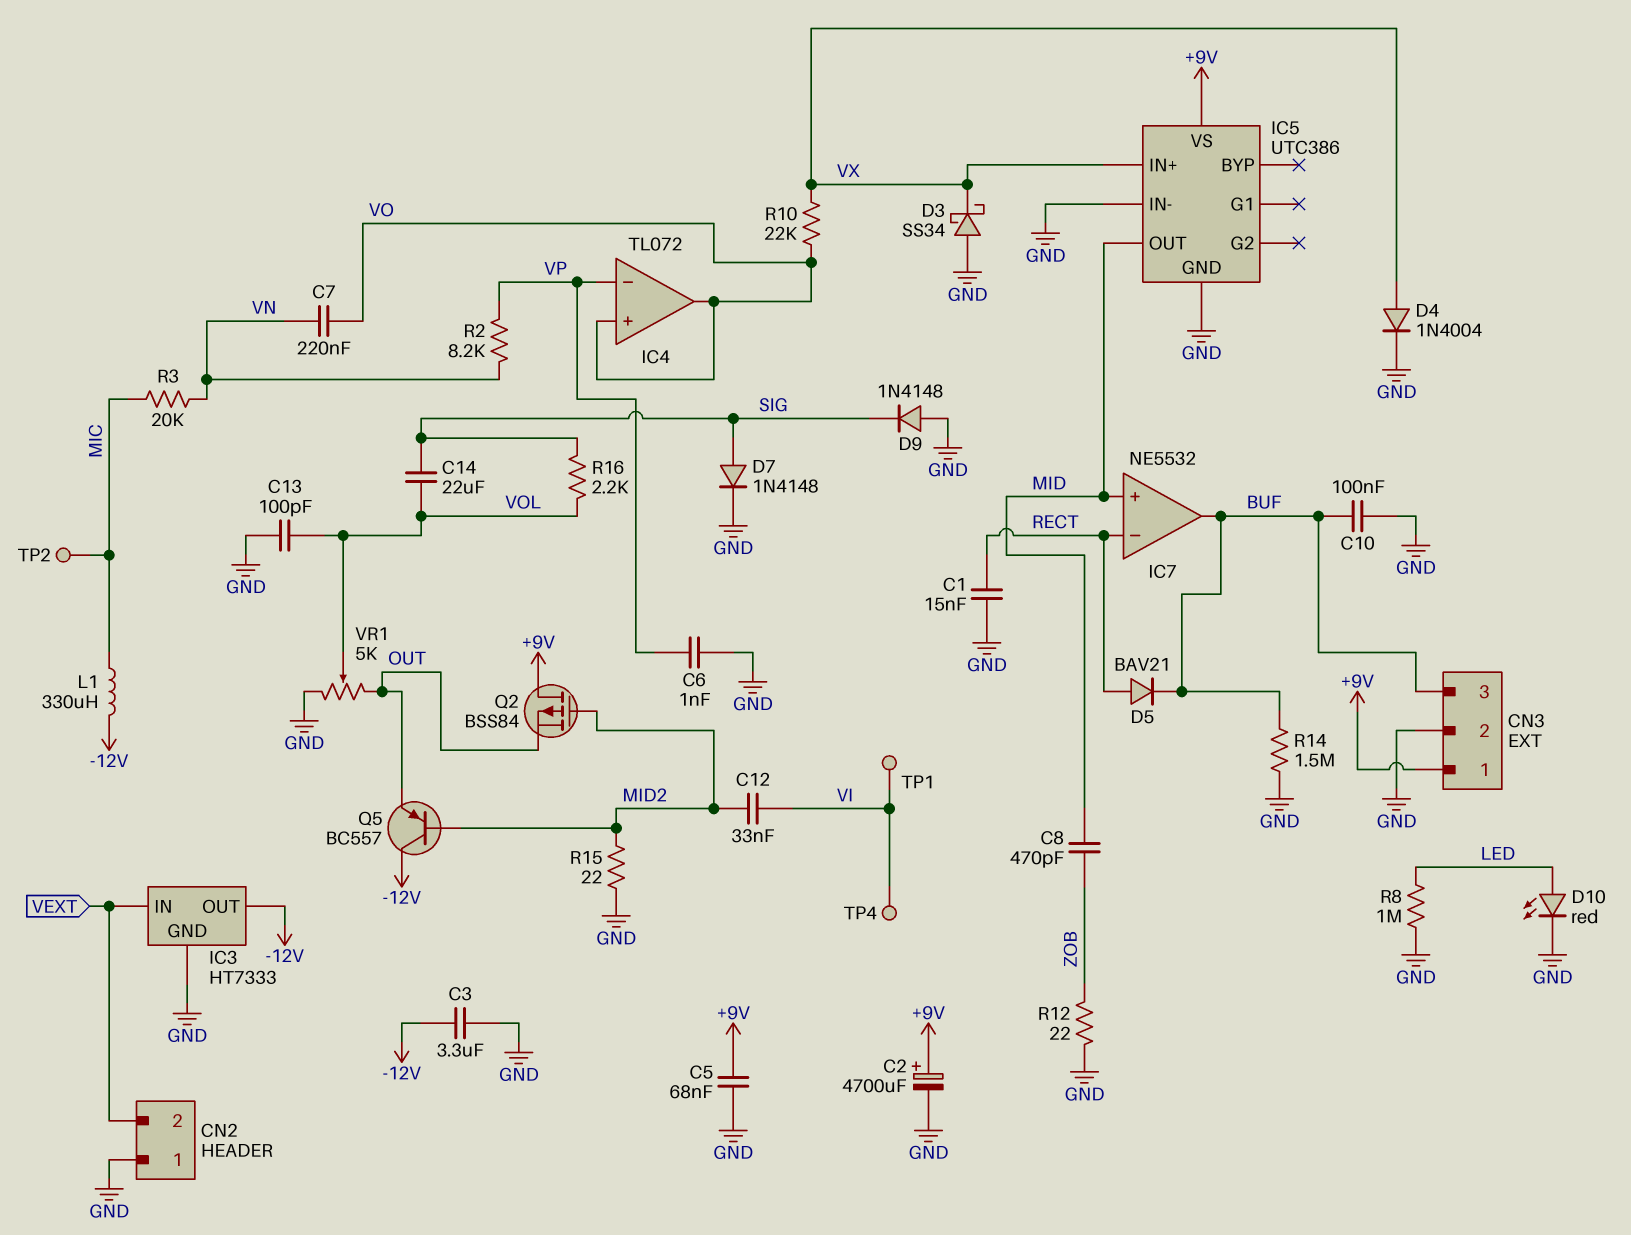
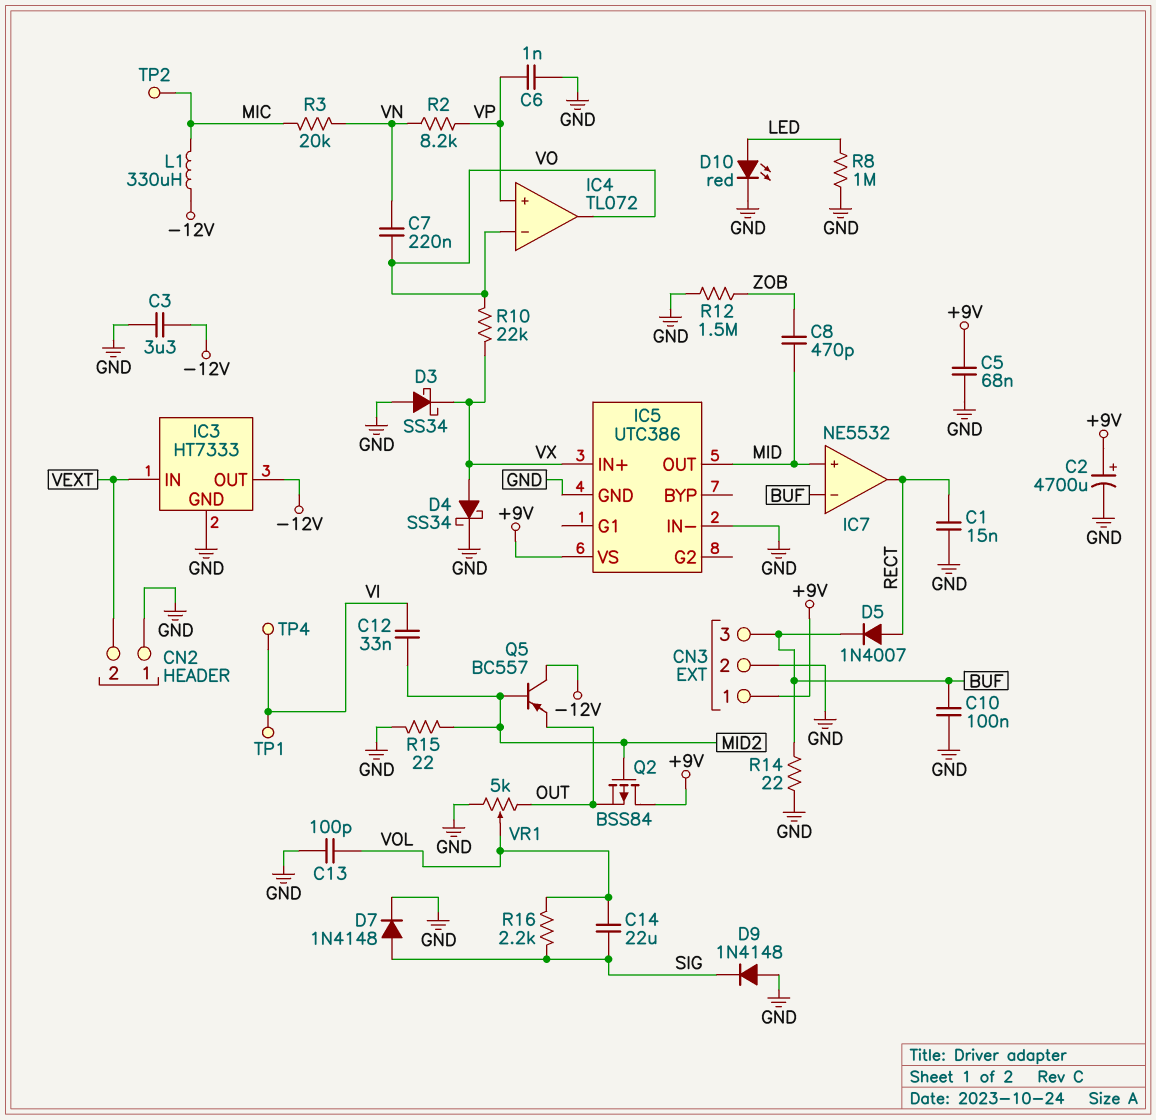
D4: diode 1N4004 (A VX, K GND) -> schottky SS34 (A VX, K GND)
D5: diode BAV21 (A RECT, K BUF) -> diode 1N4007 (A RECT, K BUF)
IC4 pin in+: VO -> VP
IC4 pin in-: VP -> VO
IC7 pin in-: RECT -> BUF
IC7 pin out: BUF -> RECT
R12: 22 (GND, ZOB) -> 1.5M (GND, ZOB)
R14: 1.5M (BUF, GND) -> 22 (BUF, GND)

